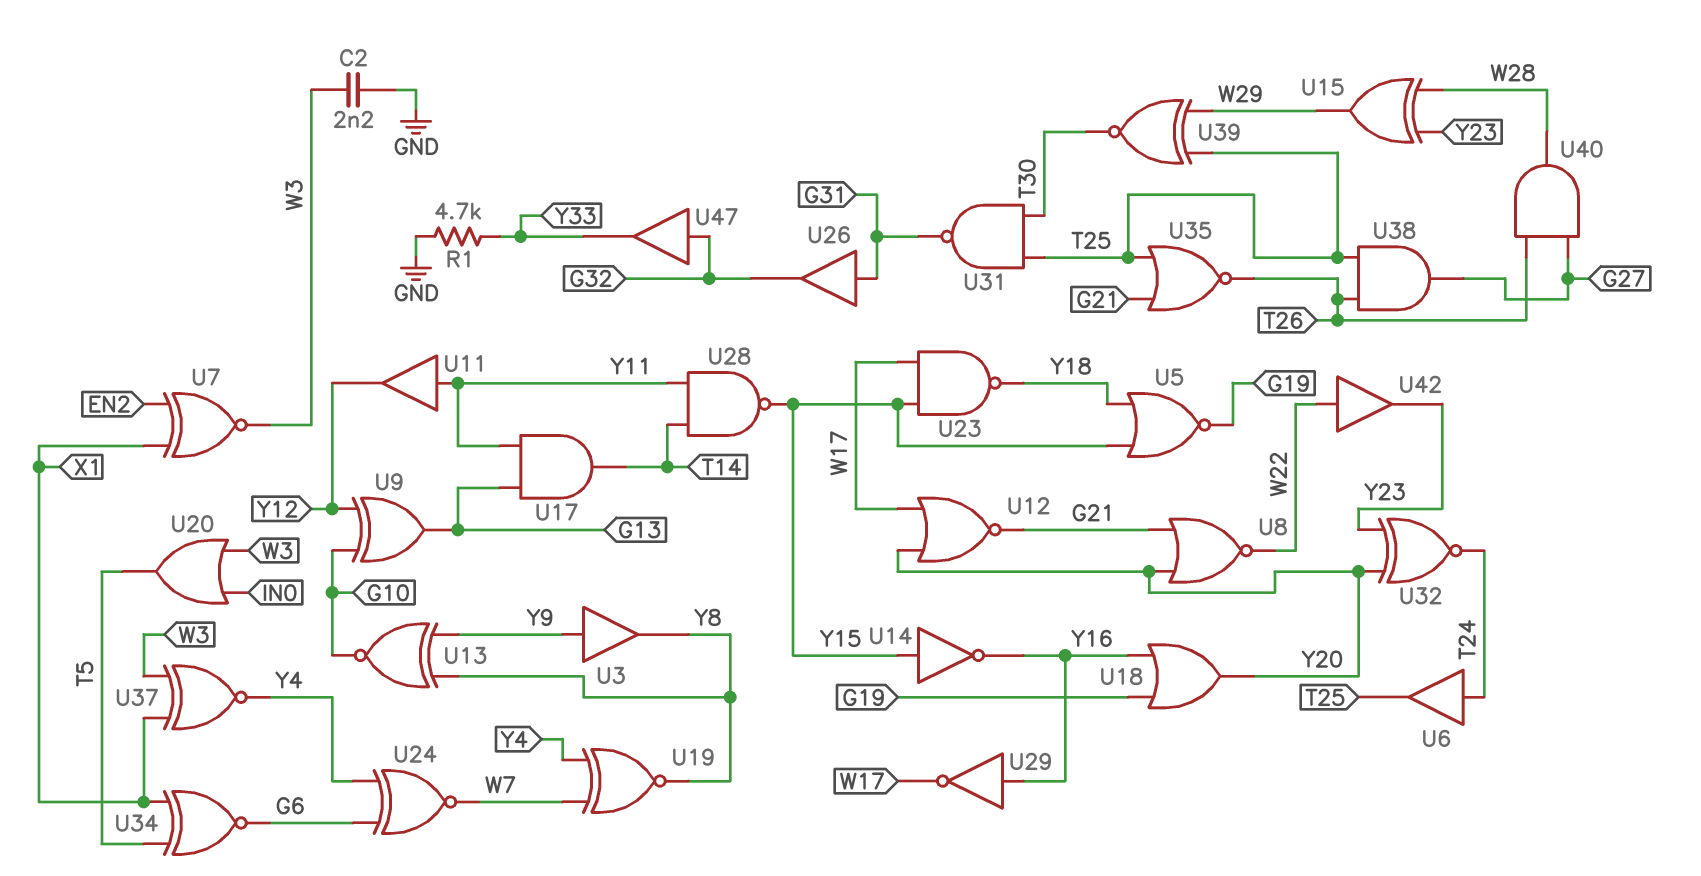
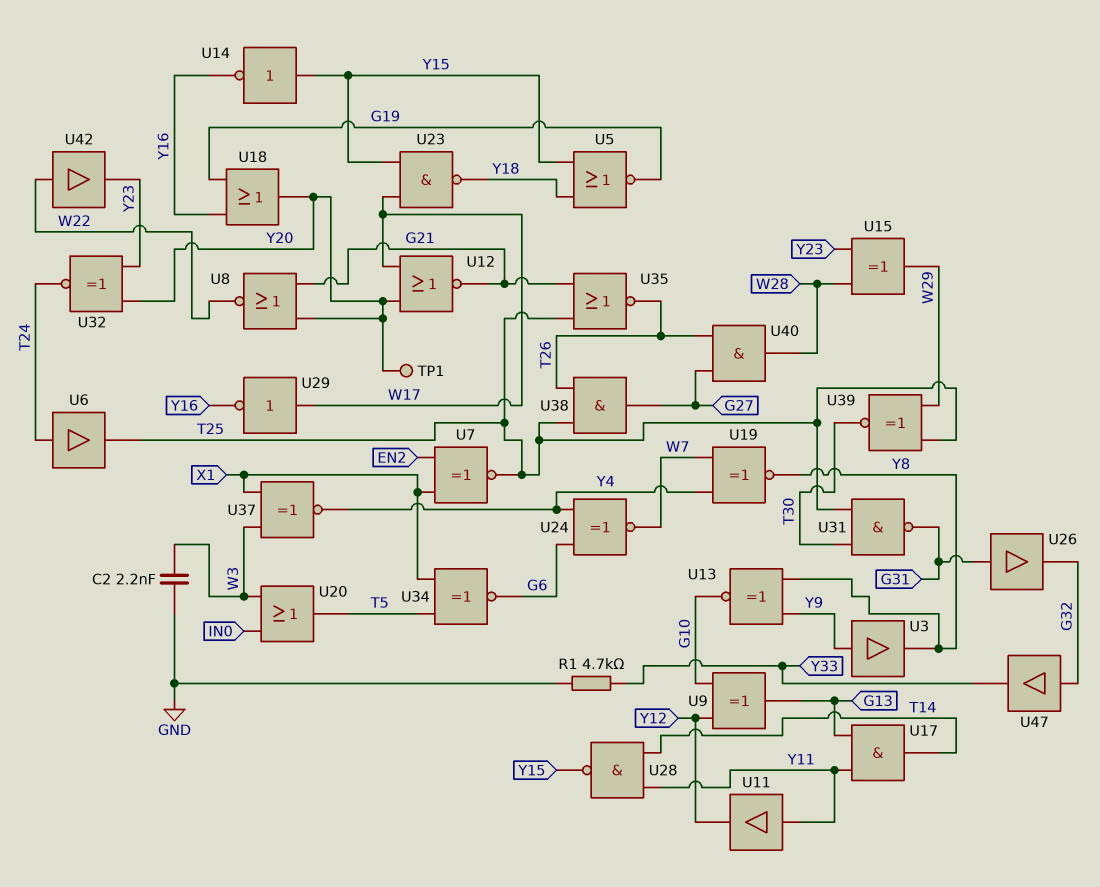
TP1: none -> test point (Y20)
U7: XNOR (in EN2, in X1, out W3) -> XNOR (in EN2, in X1, out T25)
U29: NOT (in Y16, out W17) -> NOT (in W17, out Y16)

